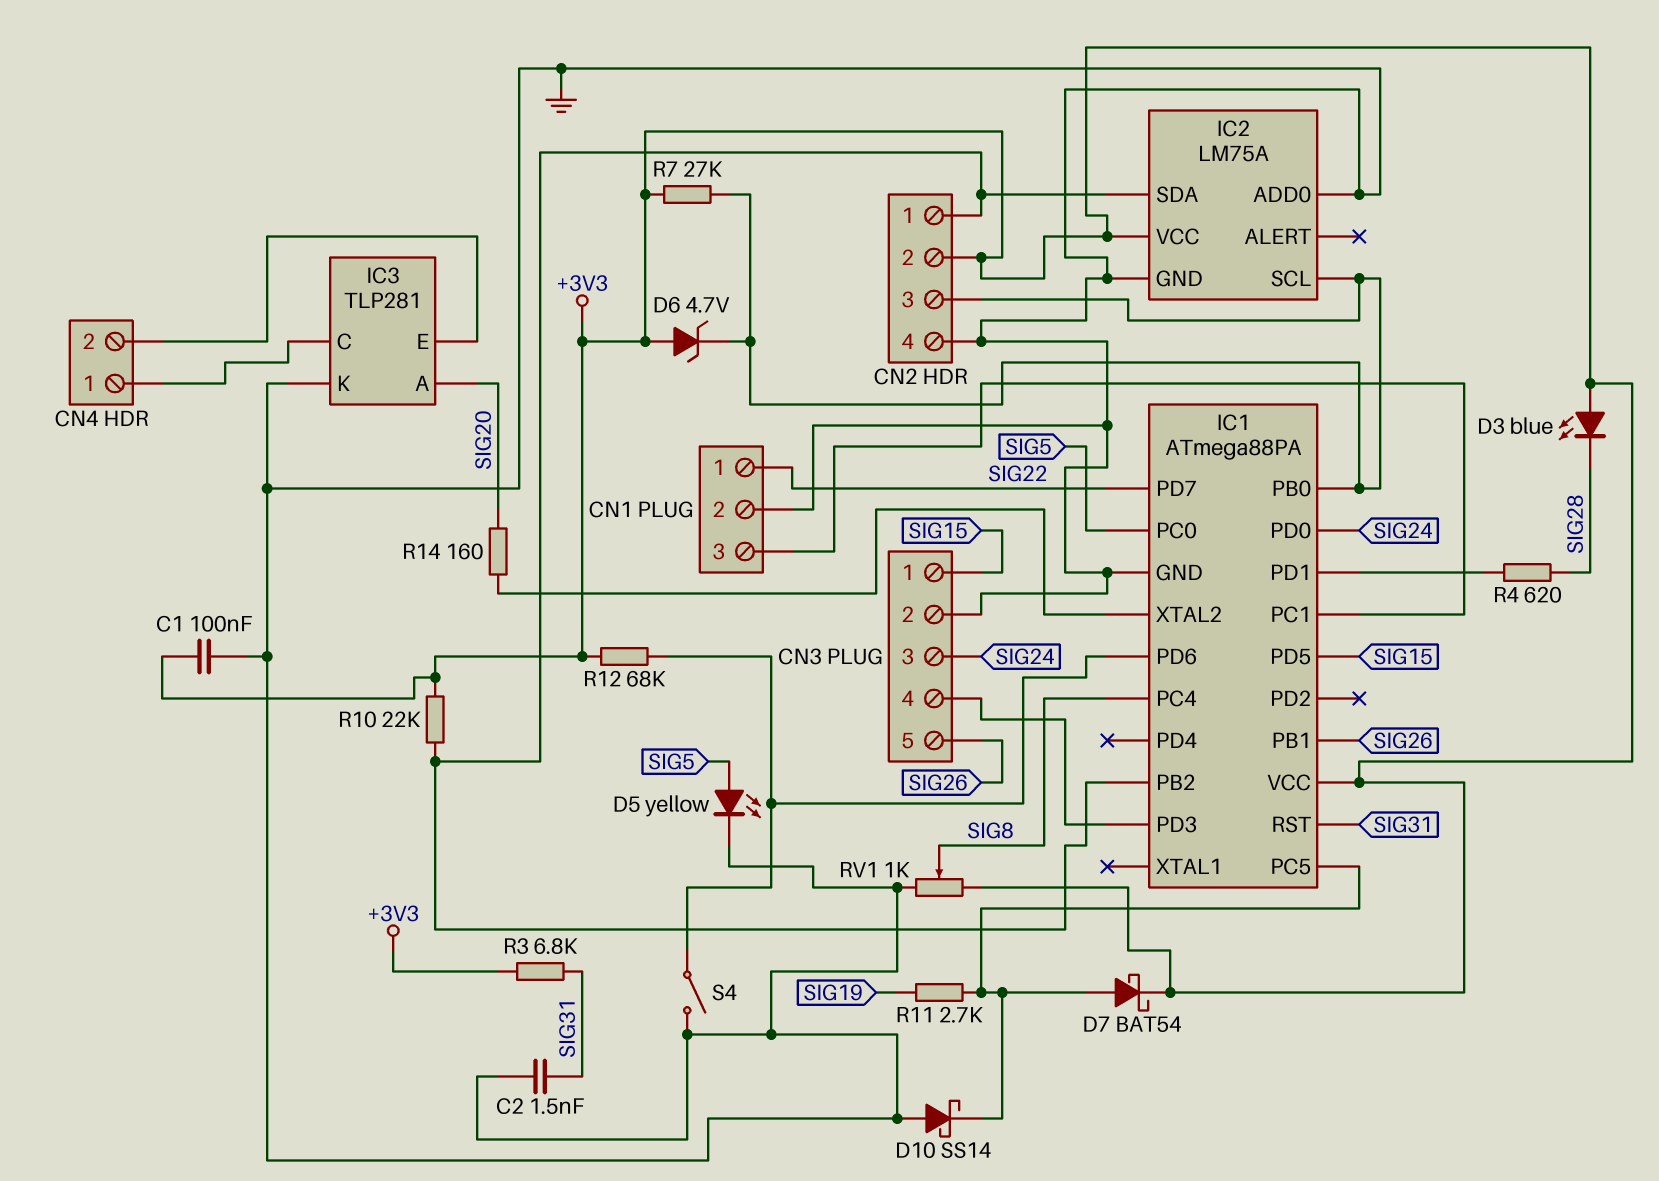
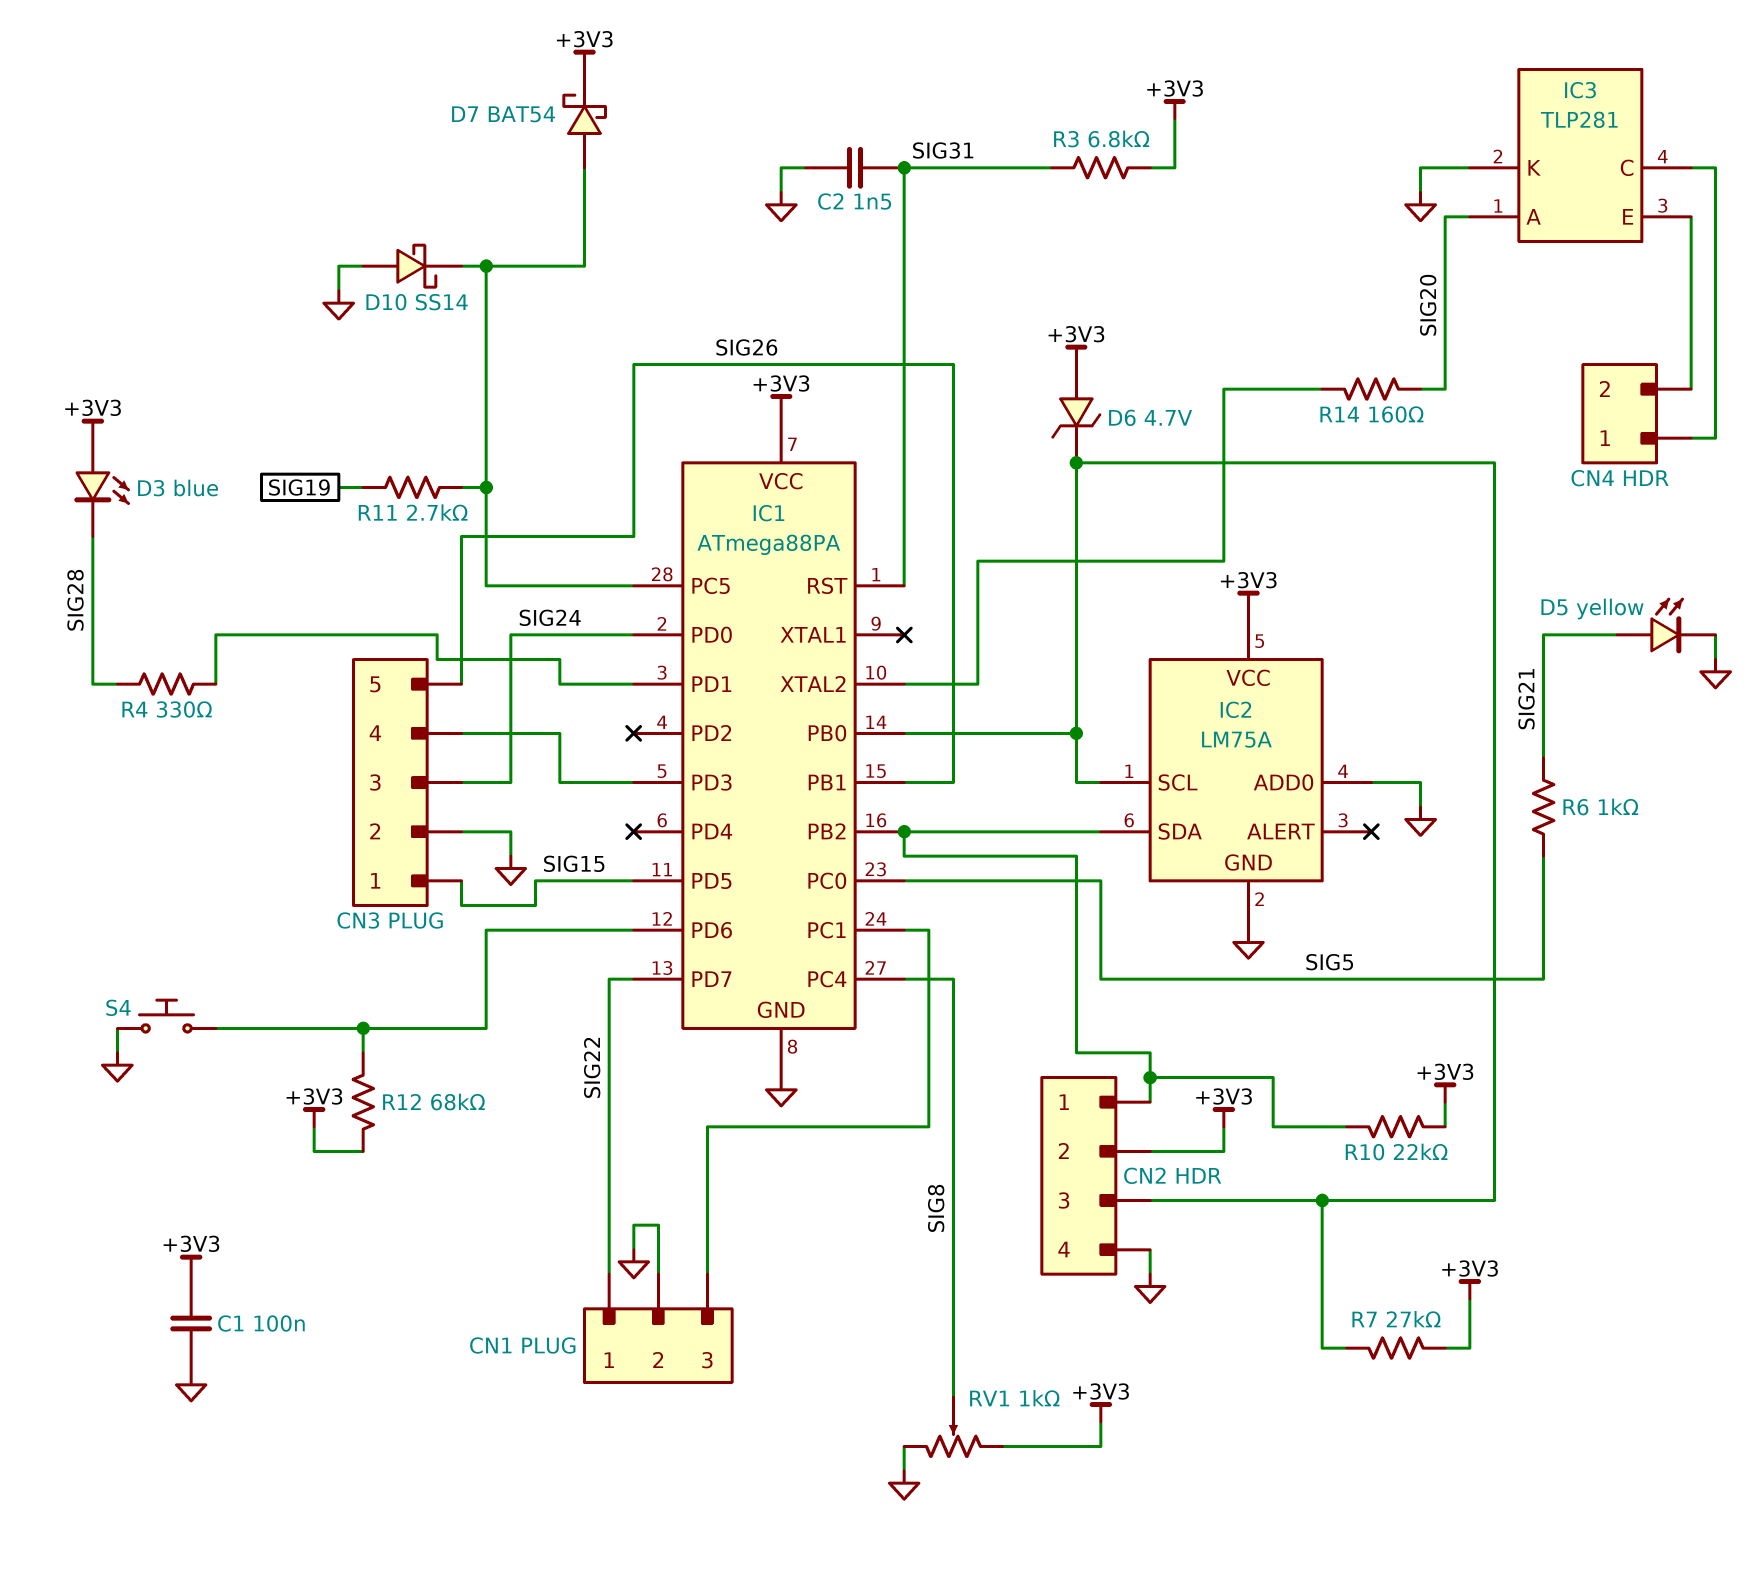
D5: LED yellow (A SIG5, K GND) -> LED yellow (A SIG21, K GND)
R4: 620 (IC1/PD1, SIG28) -> 330 (IC1/PD1, SIG28)
R6: none -> 1k (SIG5, SIG21)
S4: switch (GND, IC1/PD6) -> button (GND, IC1/PD6)

